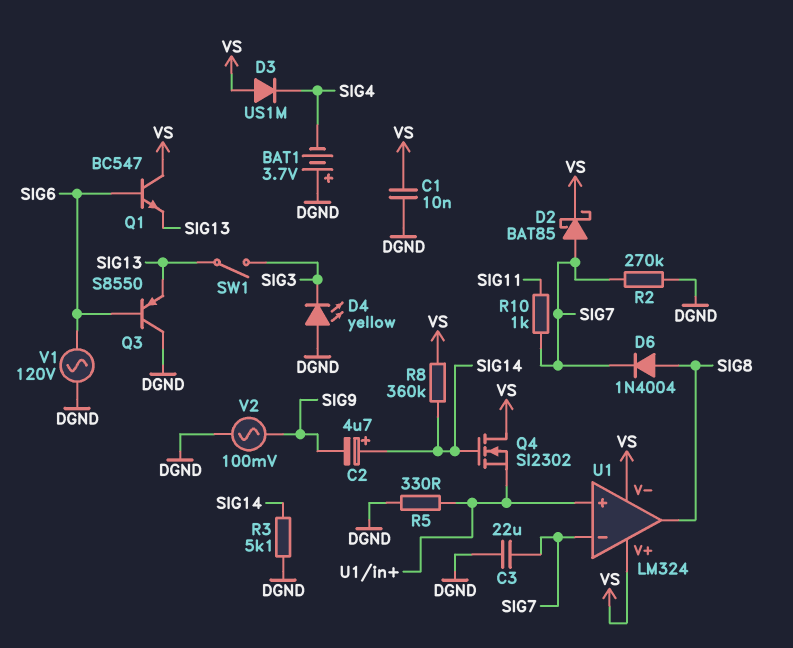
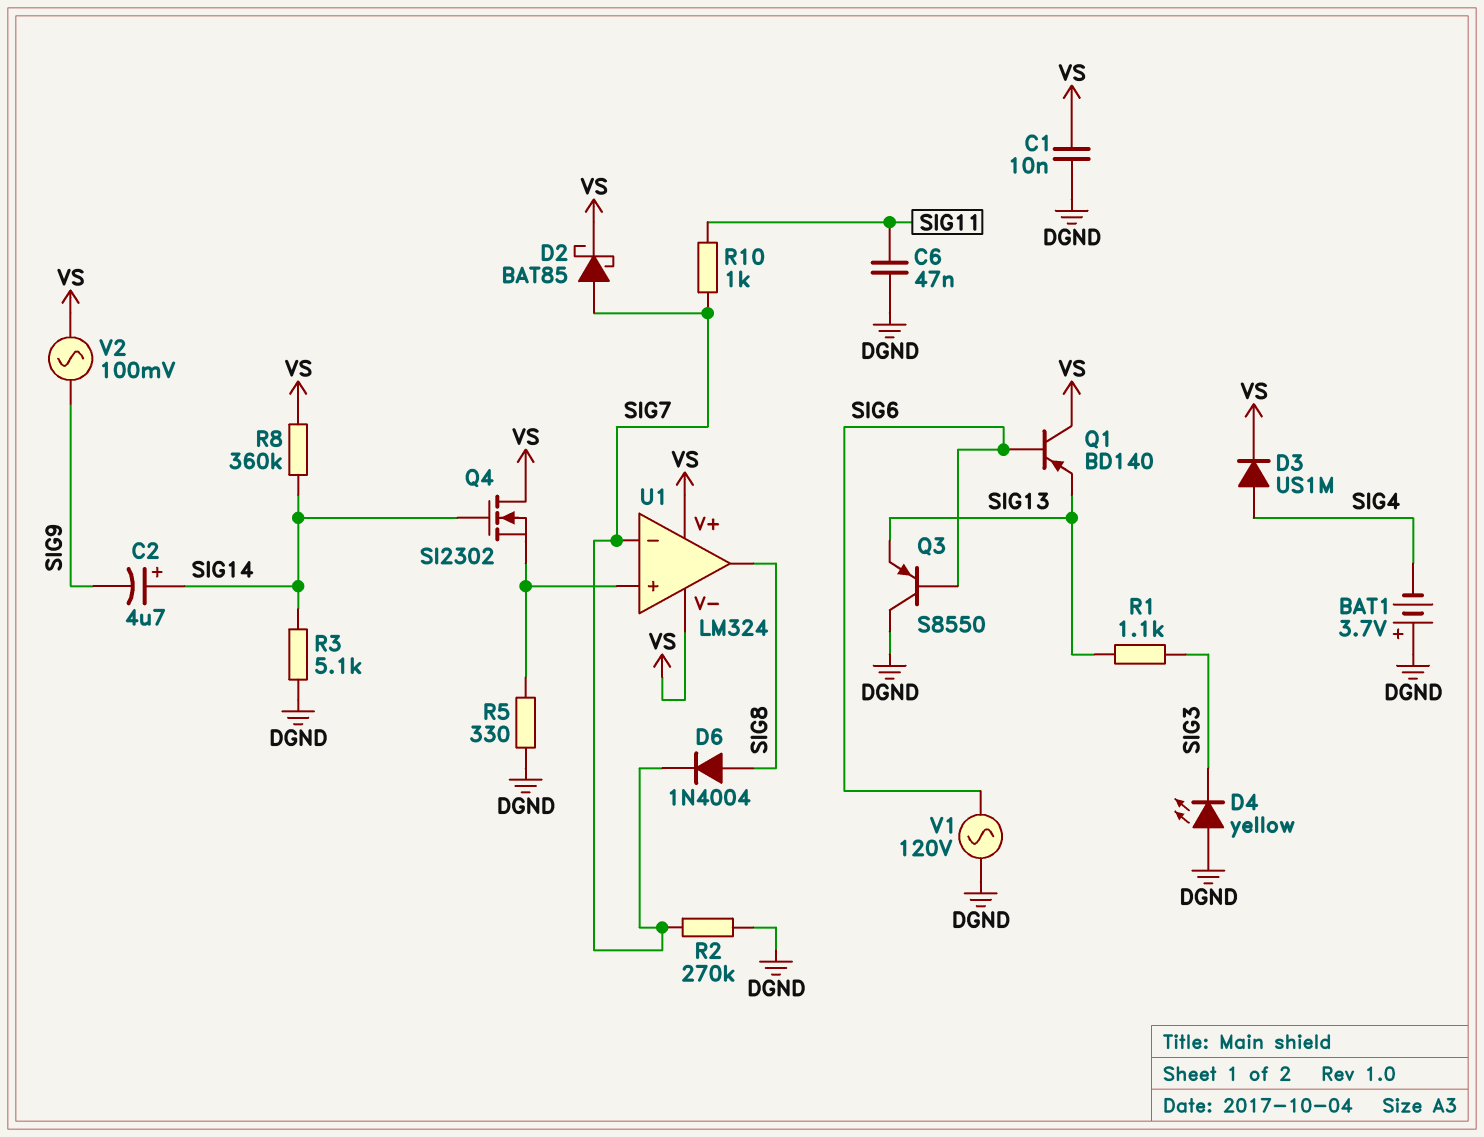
C3: 22uF (DGND, SIG7) -> none
C6: none -> 47nF (DGND, SIG11)
D3: diode US1M (A VS, K SIG4) -> diode US1M (A SIG4, K VS)
Q1: NPN BC547 (B SIG6, C VS, E SIG13) -> PNP BD140 (B SIG6, C VS, E SIG13)
R1: none -> 1.1k (SIG3, SIG13)
SW1: switch (SIG3, SIG13) -> none
V2: AC 100mV (DGND, SIG9) -> AC 100mV (SIG9, VS)

